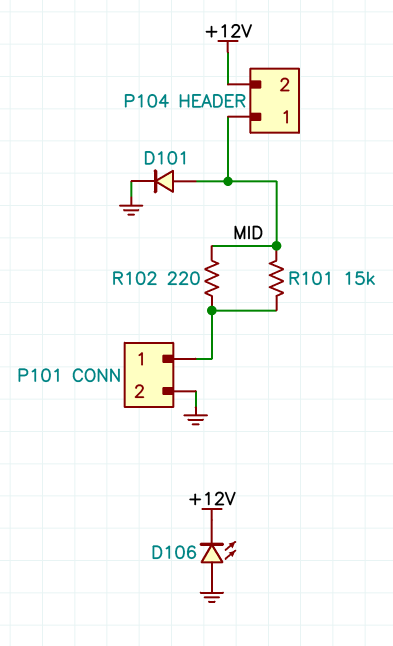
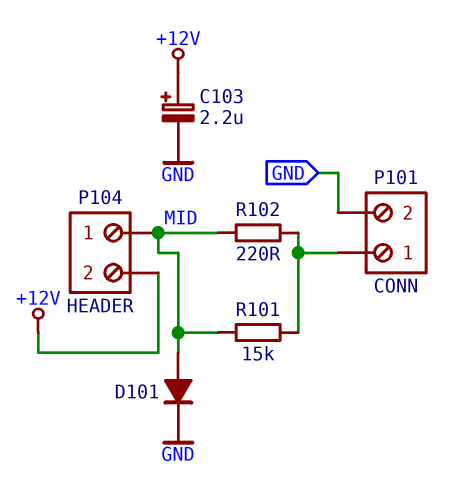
C103: none -> 2.2uF (plus +12V, minus GND)
D106: LED (A GND, K +12V) -> none

